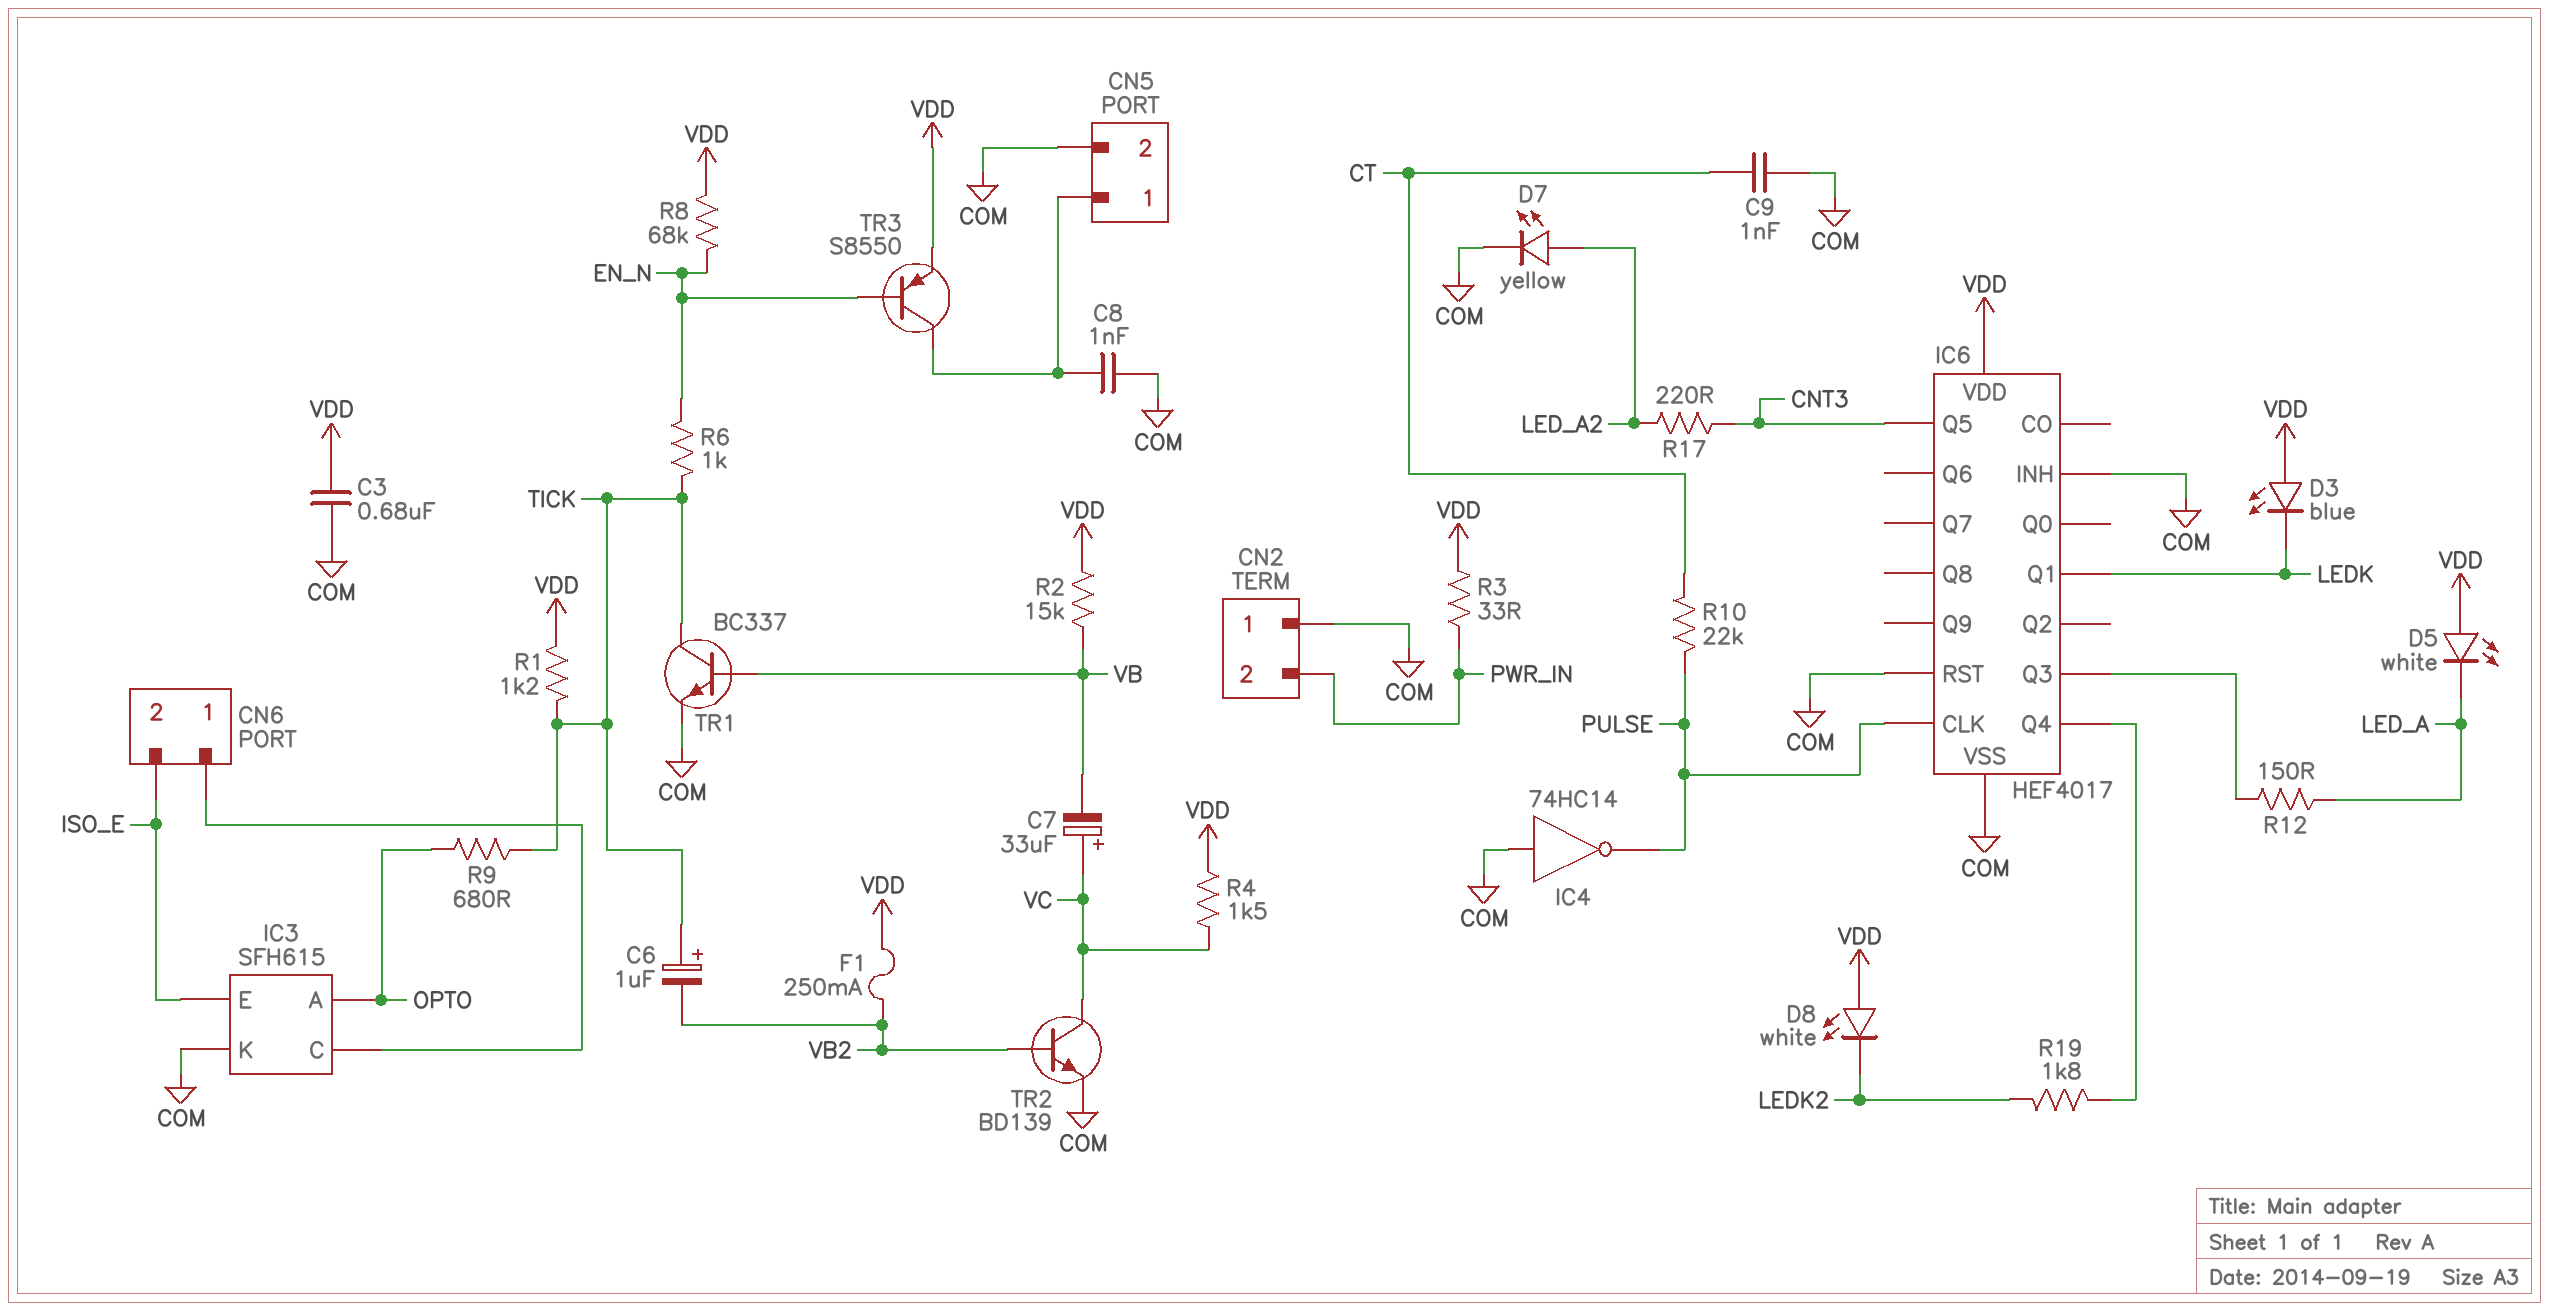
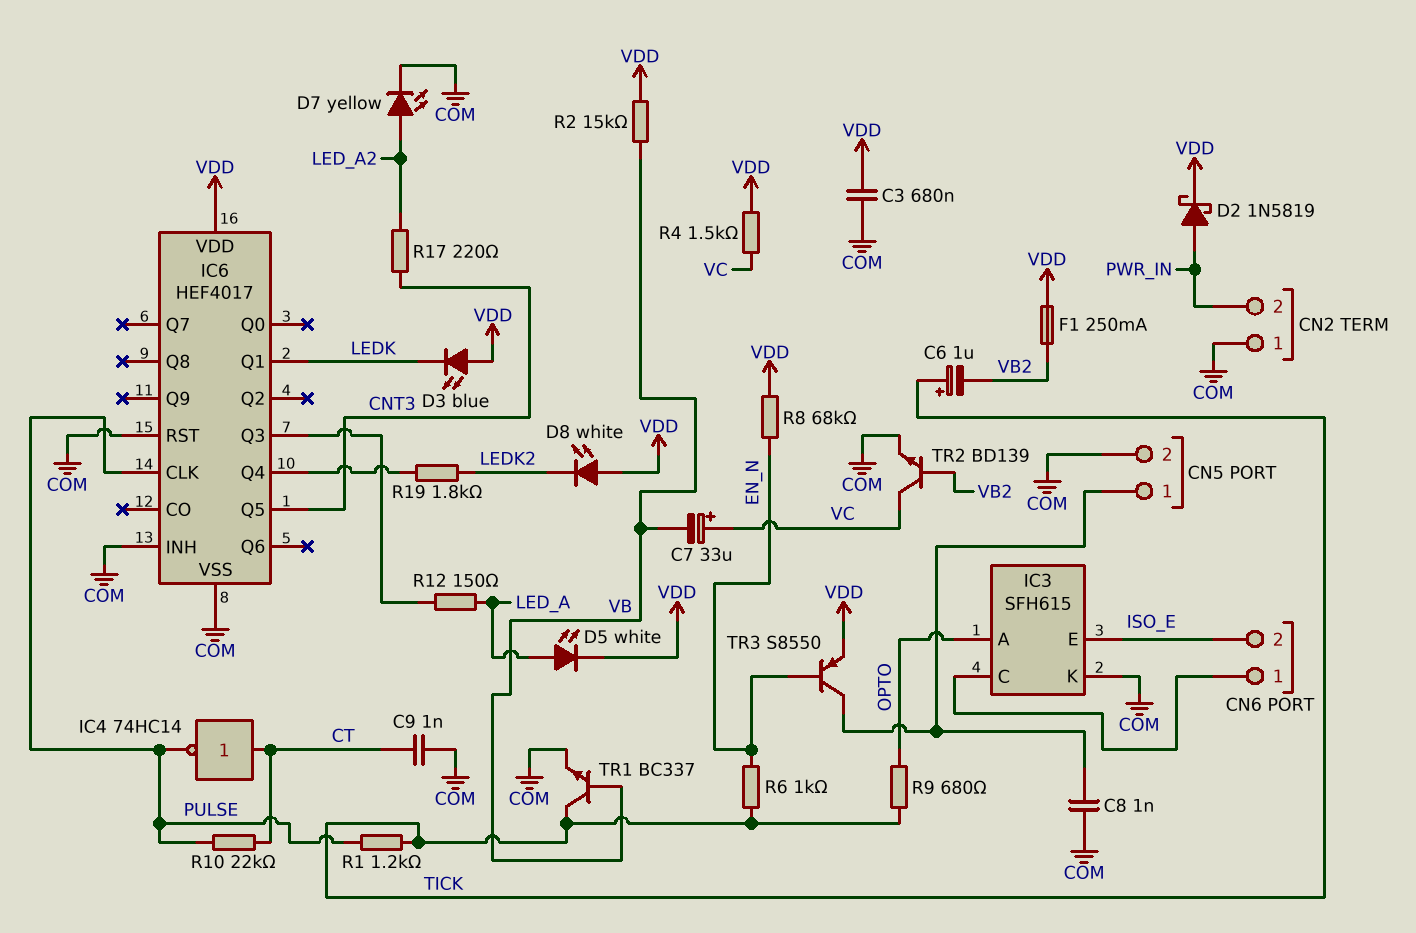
D2: none -> schottky 1N5819 (A PWR_IN, K VDD)
D5: LED white (A VDD, K LED_A) -> LED white (A LED_A, K VDD)
IC4: NOT 74HC14 (in COM, out PULSE) -> NOT 74HC14 (in CT, out PULSE)
R1: 1.2k (TICK, VDD) -> 1.2k (PULSE, TICK)
R3: 33 (PWR_IN, VDD) -> none

